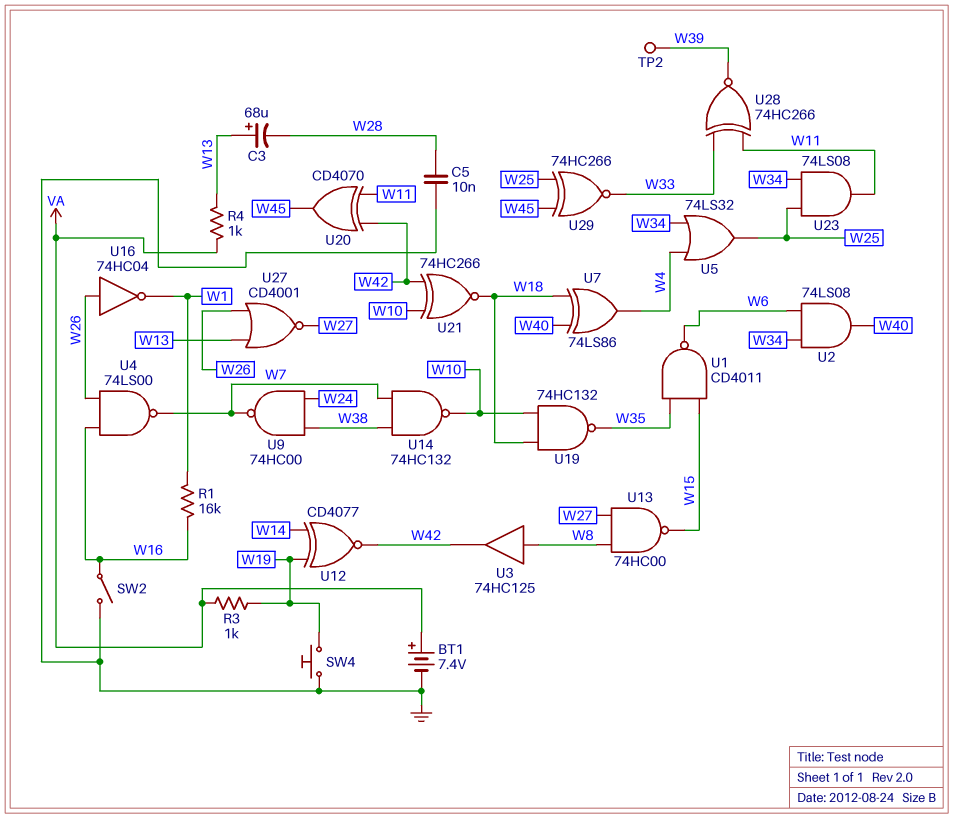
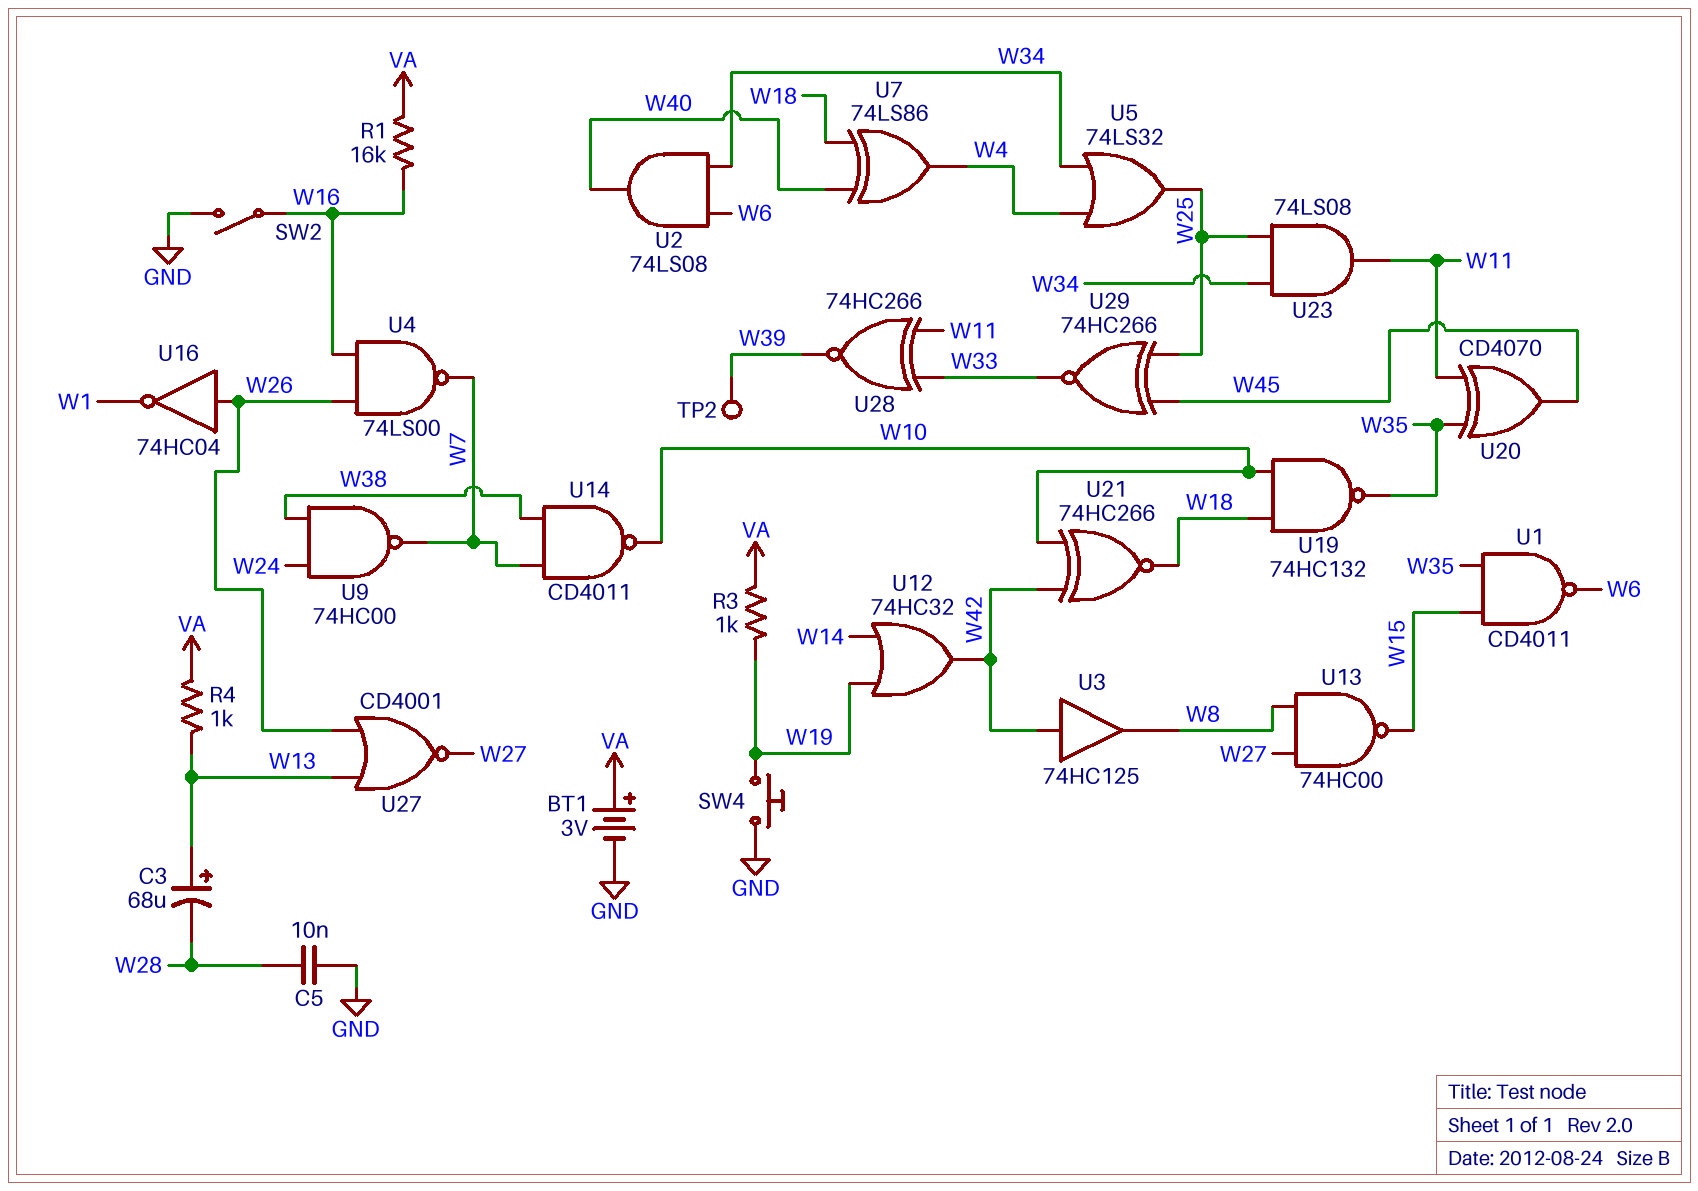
BT1: 7.4V (plus VA, minus GND) -> 3V (plus VA, minus GND)
R1: 16k (W1, W16) -> 16k (VA, W16)
U3: buffer 74HC125 (in W8, out W42) -> buffer 74HC125 (in W42, out W8)
U12: XNOR CD4077 (in W14, in W19, out W42) -> OR 74HC32 (in W14, in W19, out W42)
U14: NAND 74HC132 (in W7, in W38, out W10) -> NAND CD4011 (in W7, in W38, out W10)
U20: XOR CD4070 (in W11, in W42, out W45) -> XOR CD4070 (in W11, in W35, out W45)

